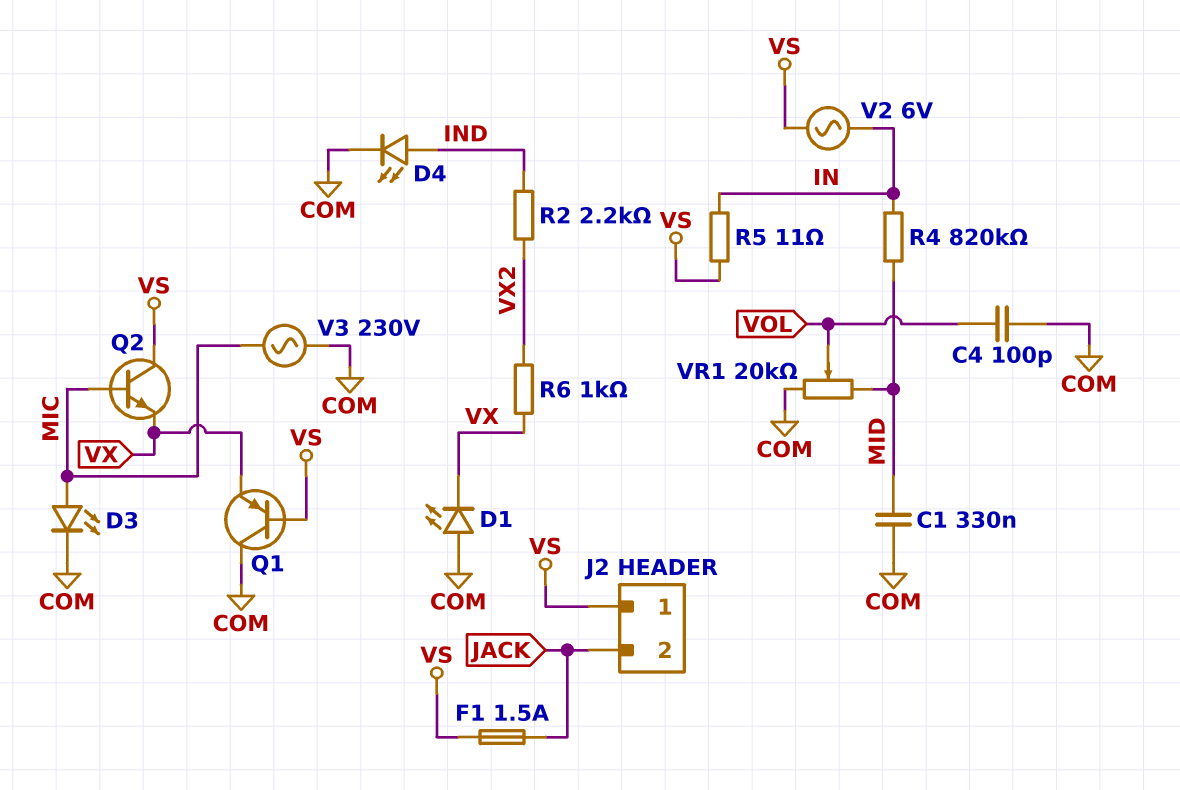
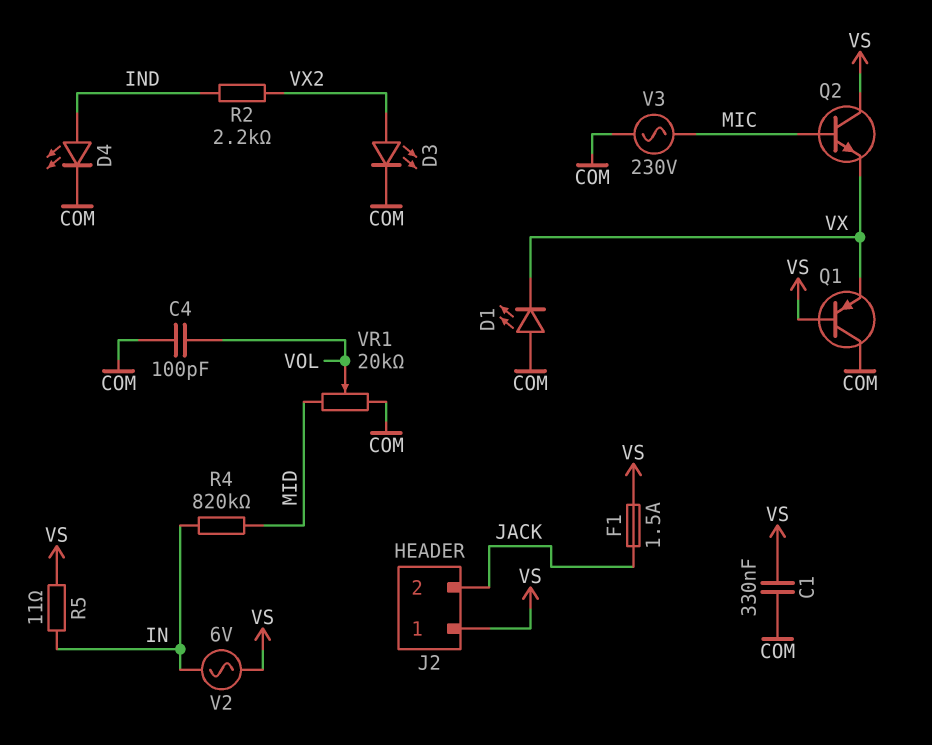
C1: 330nF (COM, MID) -> 330nF (COM, VS)
D3: LED (A MIC, K COM) -> LED (A VX2, K COM)
R6: 1k (VX, VX2) -> none

